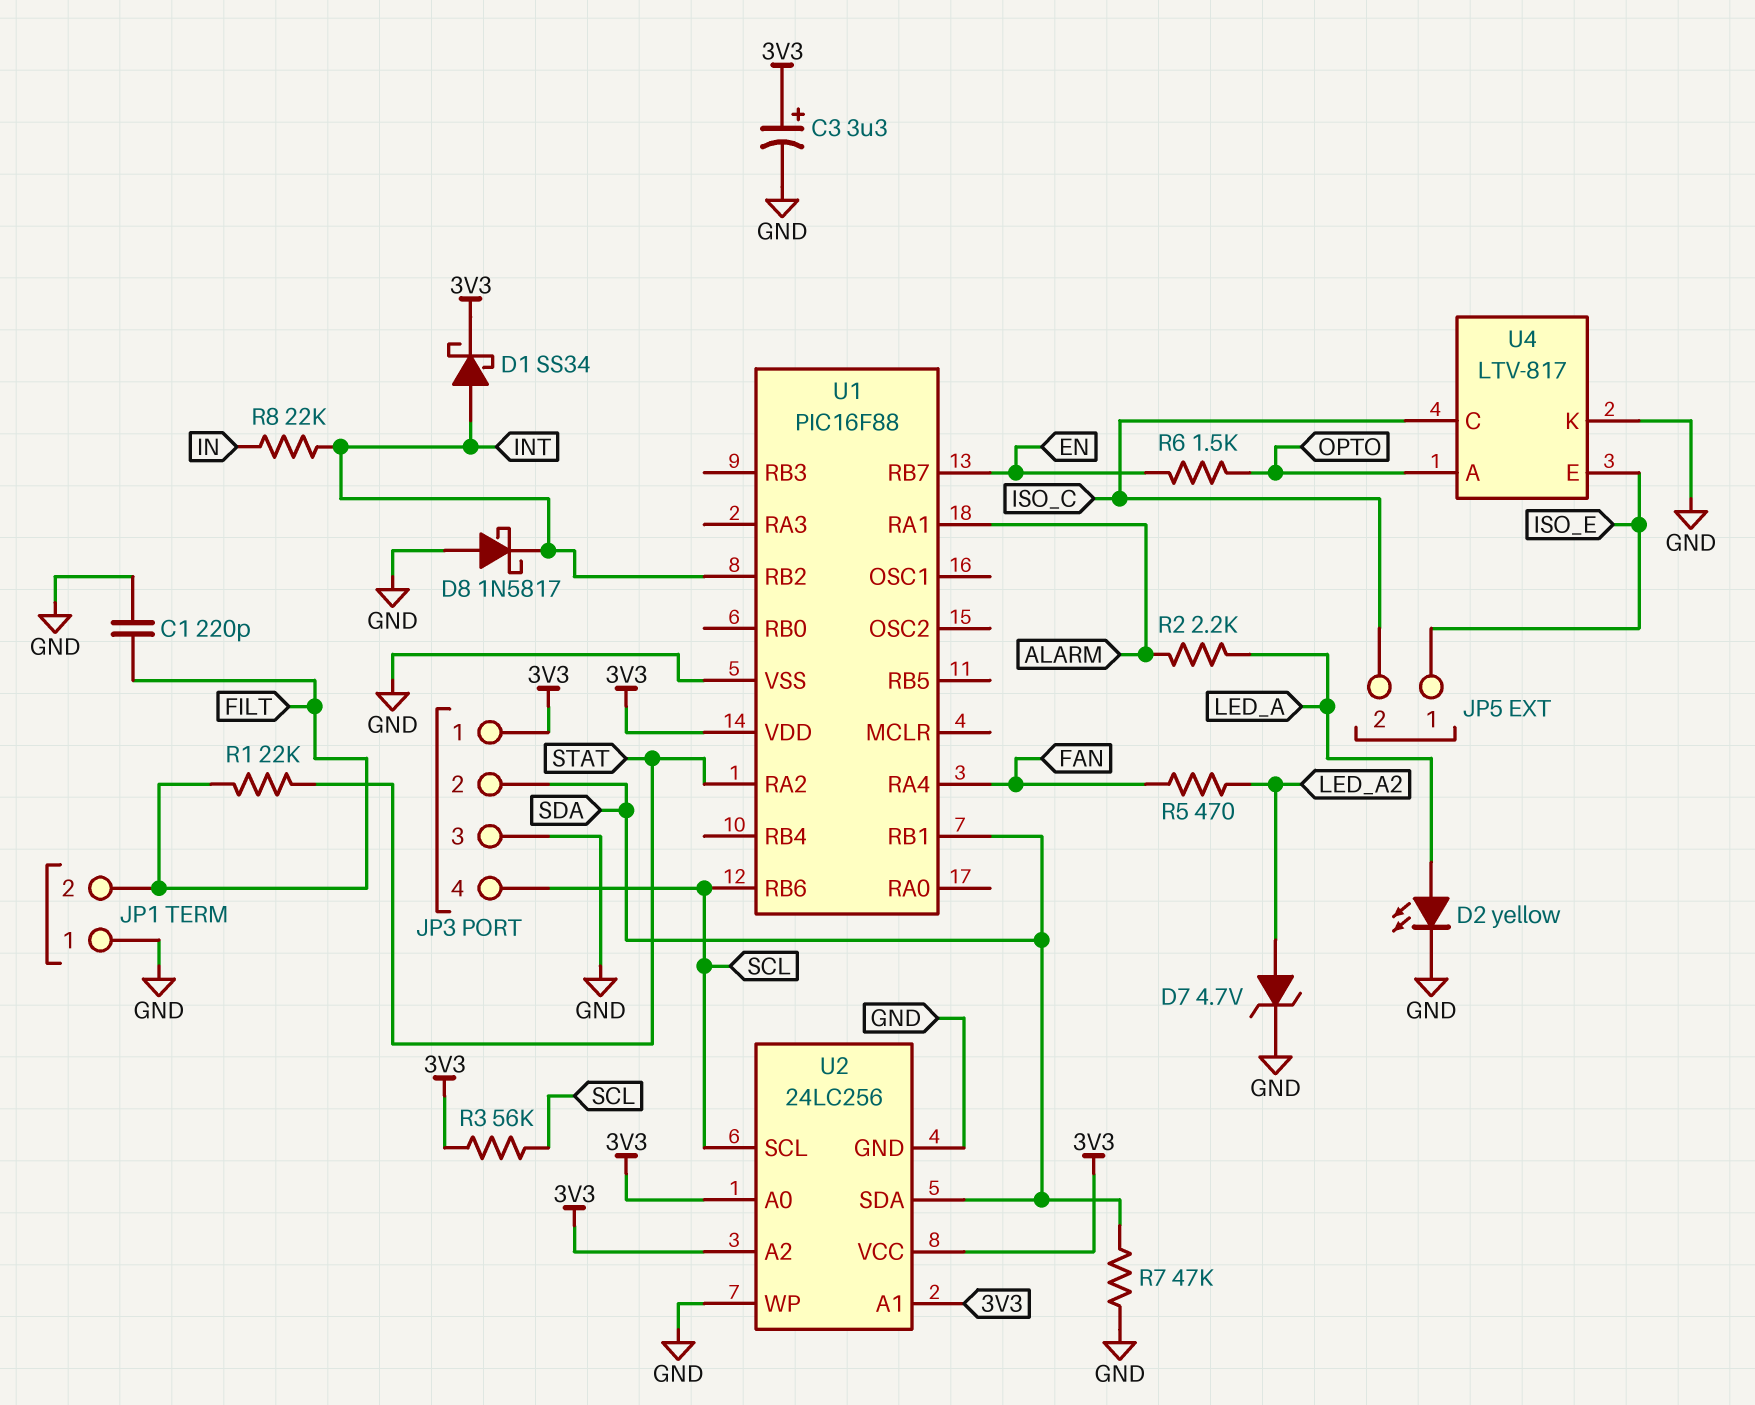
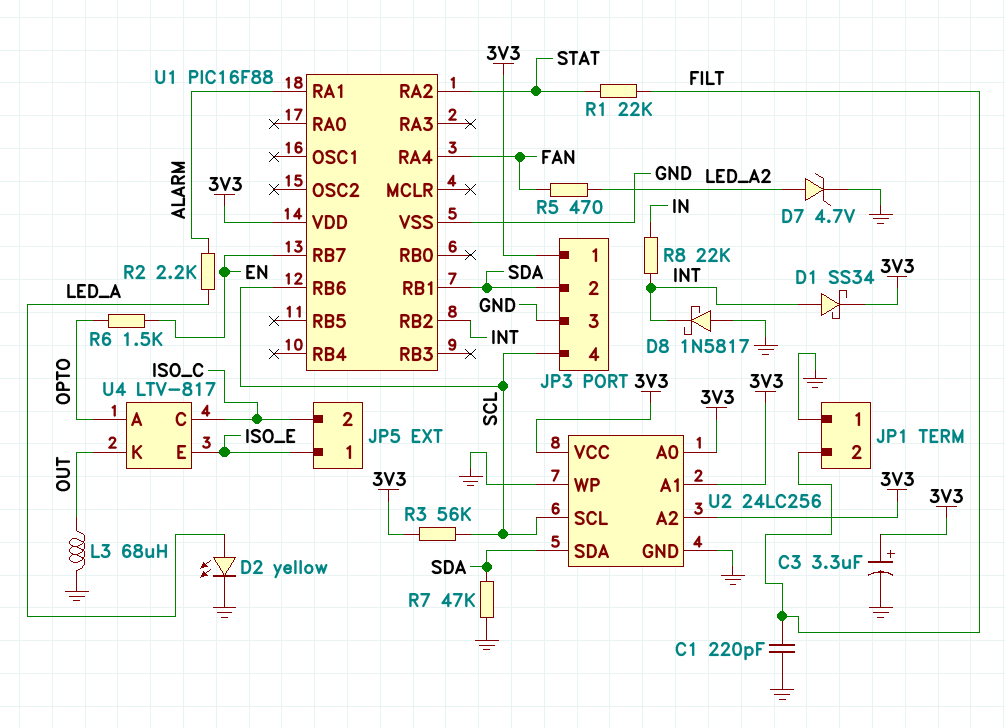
L3: none -> 68uH (GND, OUT)
U4 pin K: GND -> OUT

